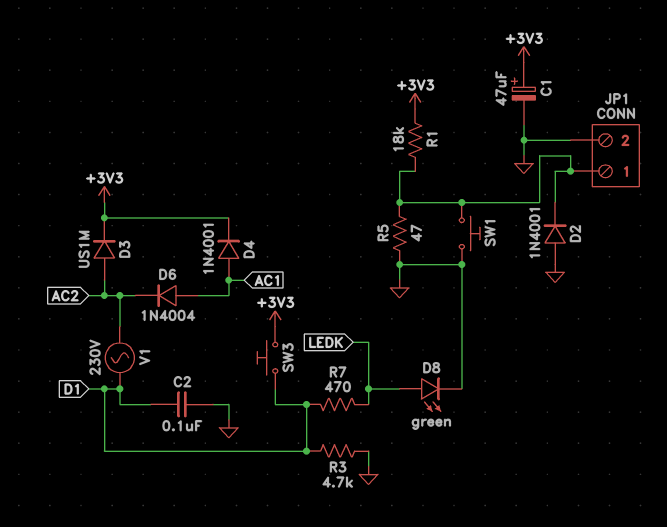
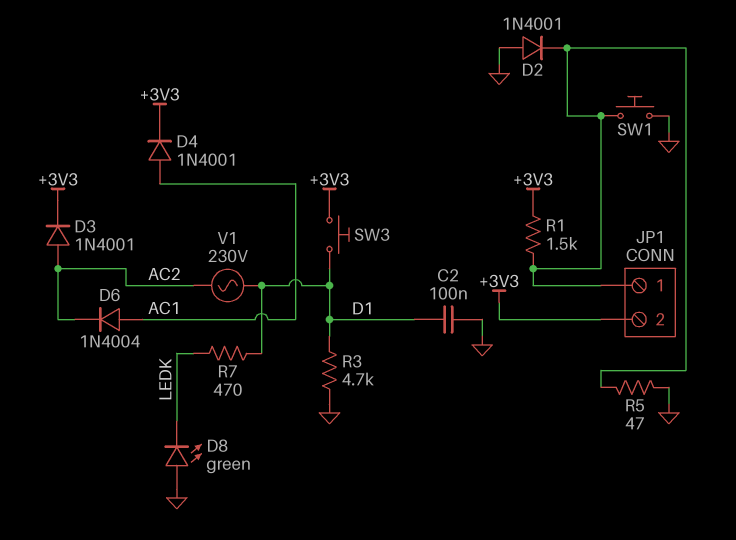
C1: 47uF (plus +3V3, minus GND) -> none
D3: diode US1M (A AC2, K +3V3) -> diode 1N4001 (A AC2, K +3V3)
D8: LED green (A LEDK, K GND) -> LED green (A GND, K LEDK)
JP1 pin 2: GND -> +3V3
R1: 18k (+3V3, JP1/1) -> 1.5k (+3V3, JP1/1)

